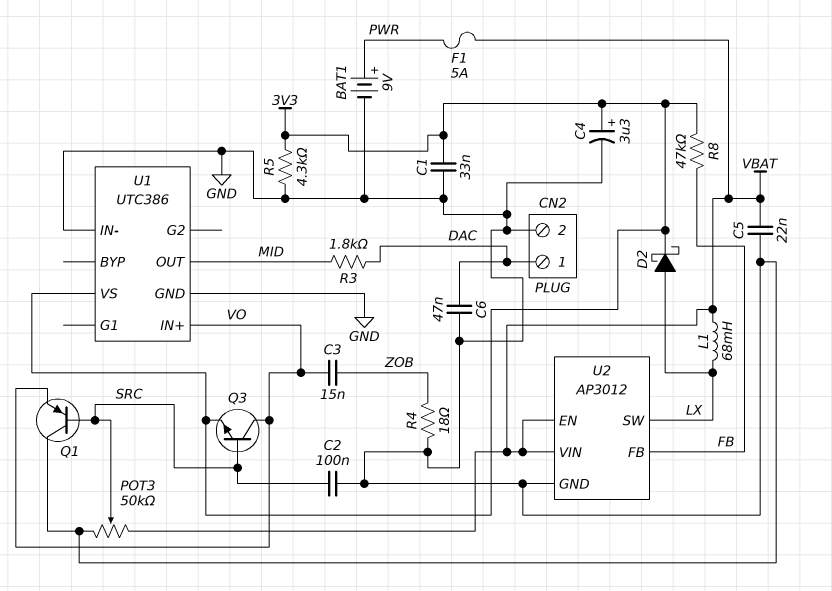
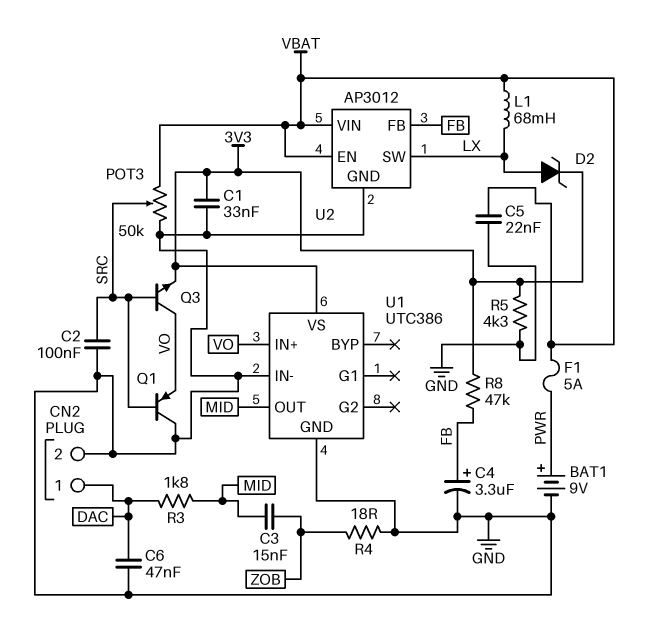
C3: 15nF (VO, ZOB) -> 15nF (MID, ZOB)
C4: 3.3uF (plus 3V3, minus GND) -> 3.3uF (plus FB, minus GND)
D2: schottky (A LX, K 3V3) -> zener (A LX, K 3V3)

